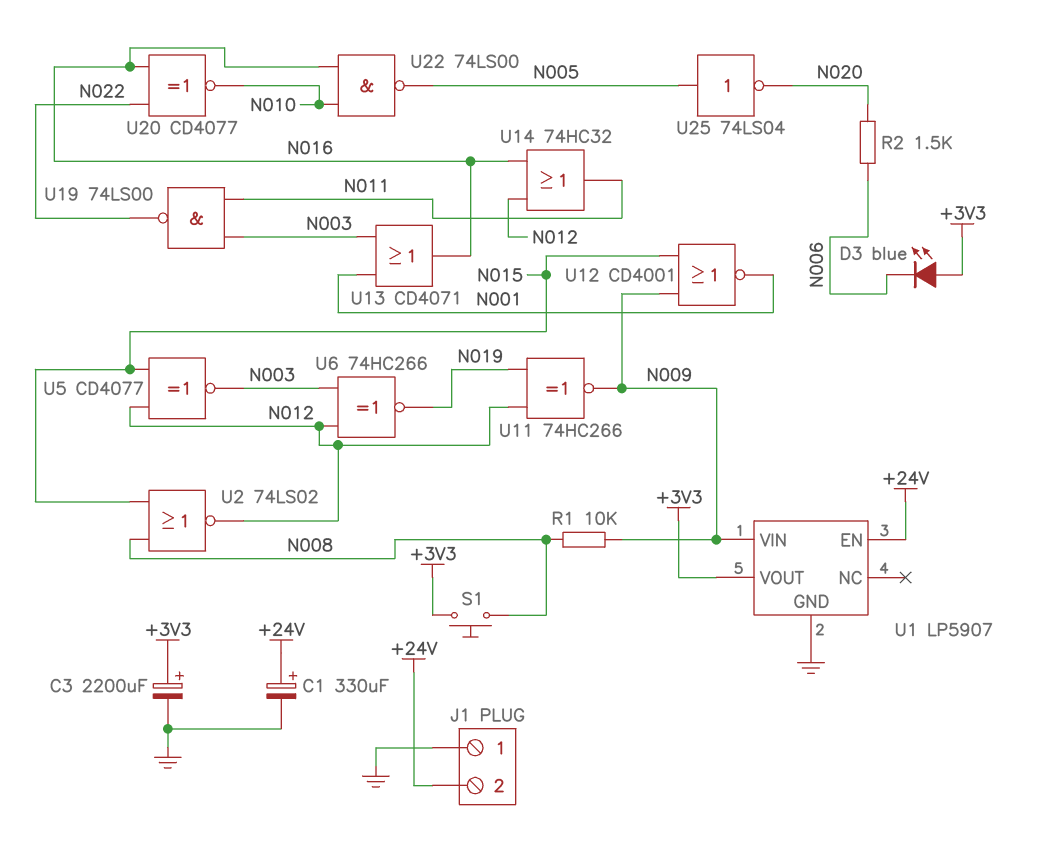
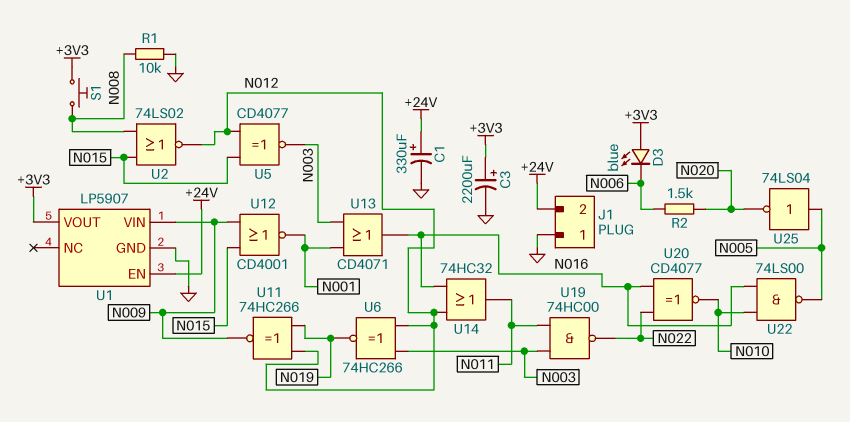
R1: 10k (N008, N009) -> 10k (GND, N008)
U19: NAND 74LS00 (in N003, in N011, out N022) -> NAND 74HC00 (in N003, in N011, out N022)

